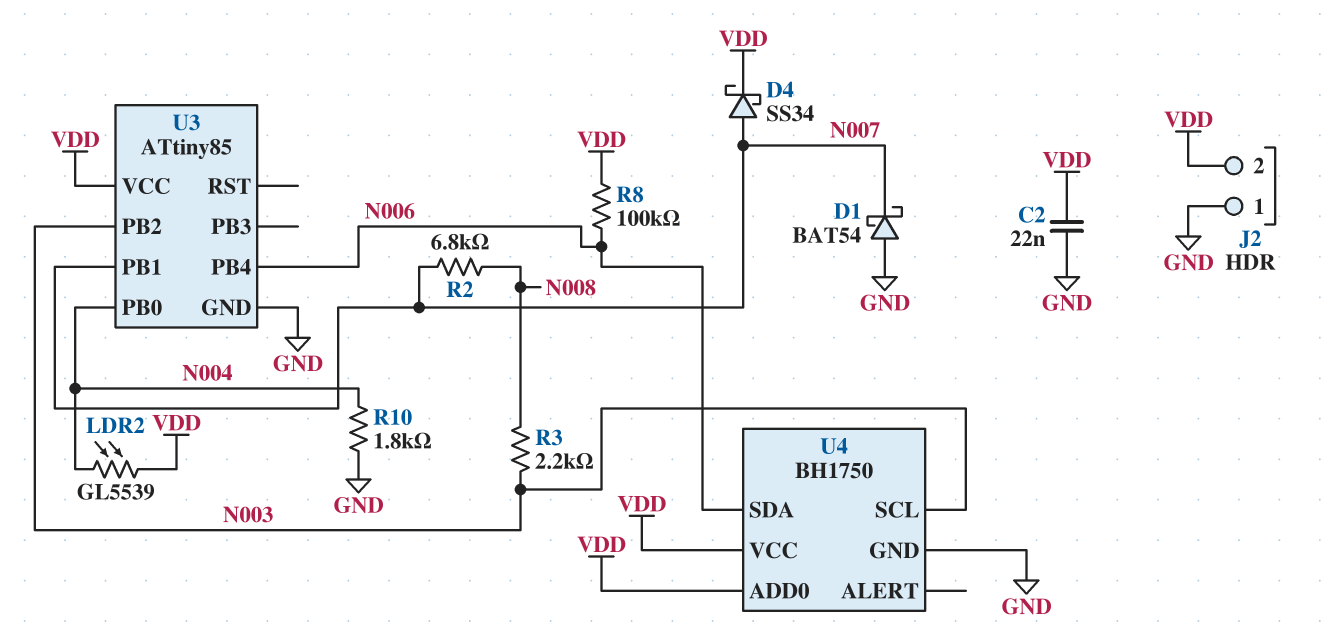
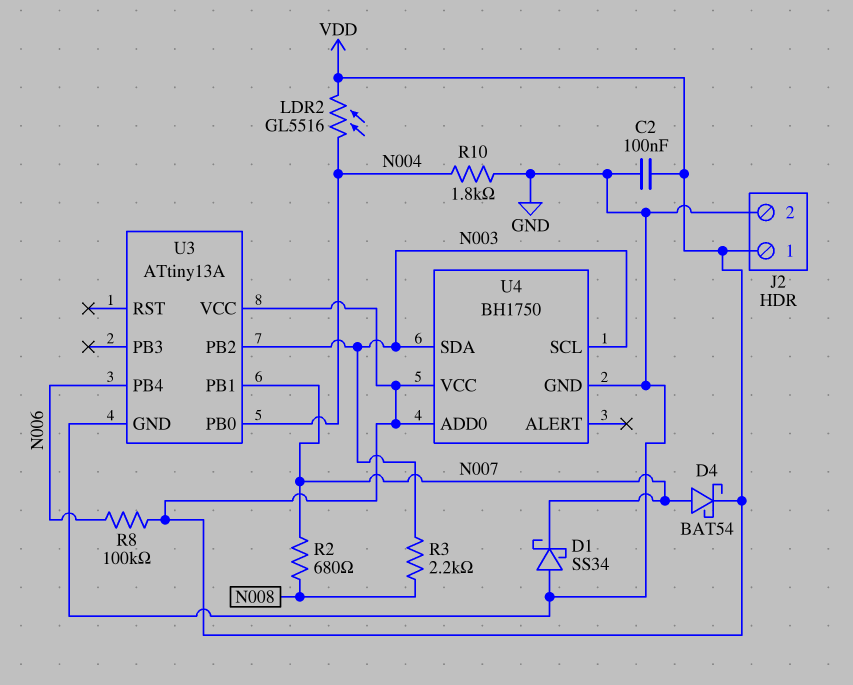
C2: 22nF (GND, VDD) -> 100nF (GND, VDD)
D1: schottky BAT54 (A GND, K N007) -> schottky SS34 (A GND, K N007)
D4: schottky SS34 (A N007, K VDD) -> schottky BAT54 (A N007, K VDD)
J2 pin 1: GND -> VDD
J2 pin 2: VDD -> GND
LDR2: GL5539 (N004, VDD) -> GL5516 (N004, VDD)
R2: 6.8k (N007, N008) -> 680 (N007, N008)
U3: ATtiny85 -> ATtiny13A
U4 pin SDA: N006 -> N003

